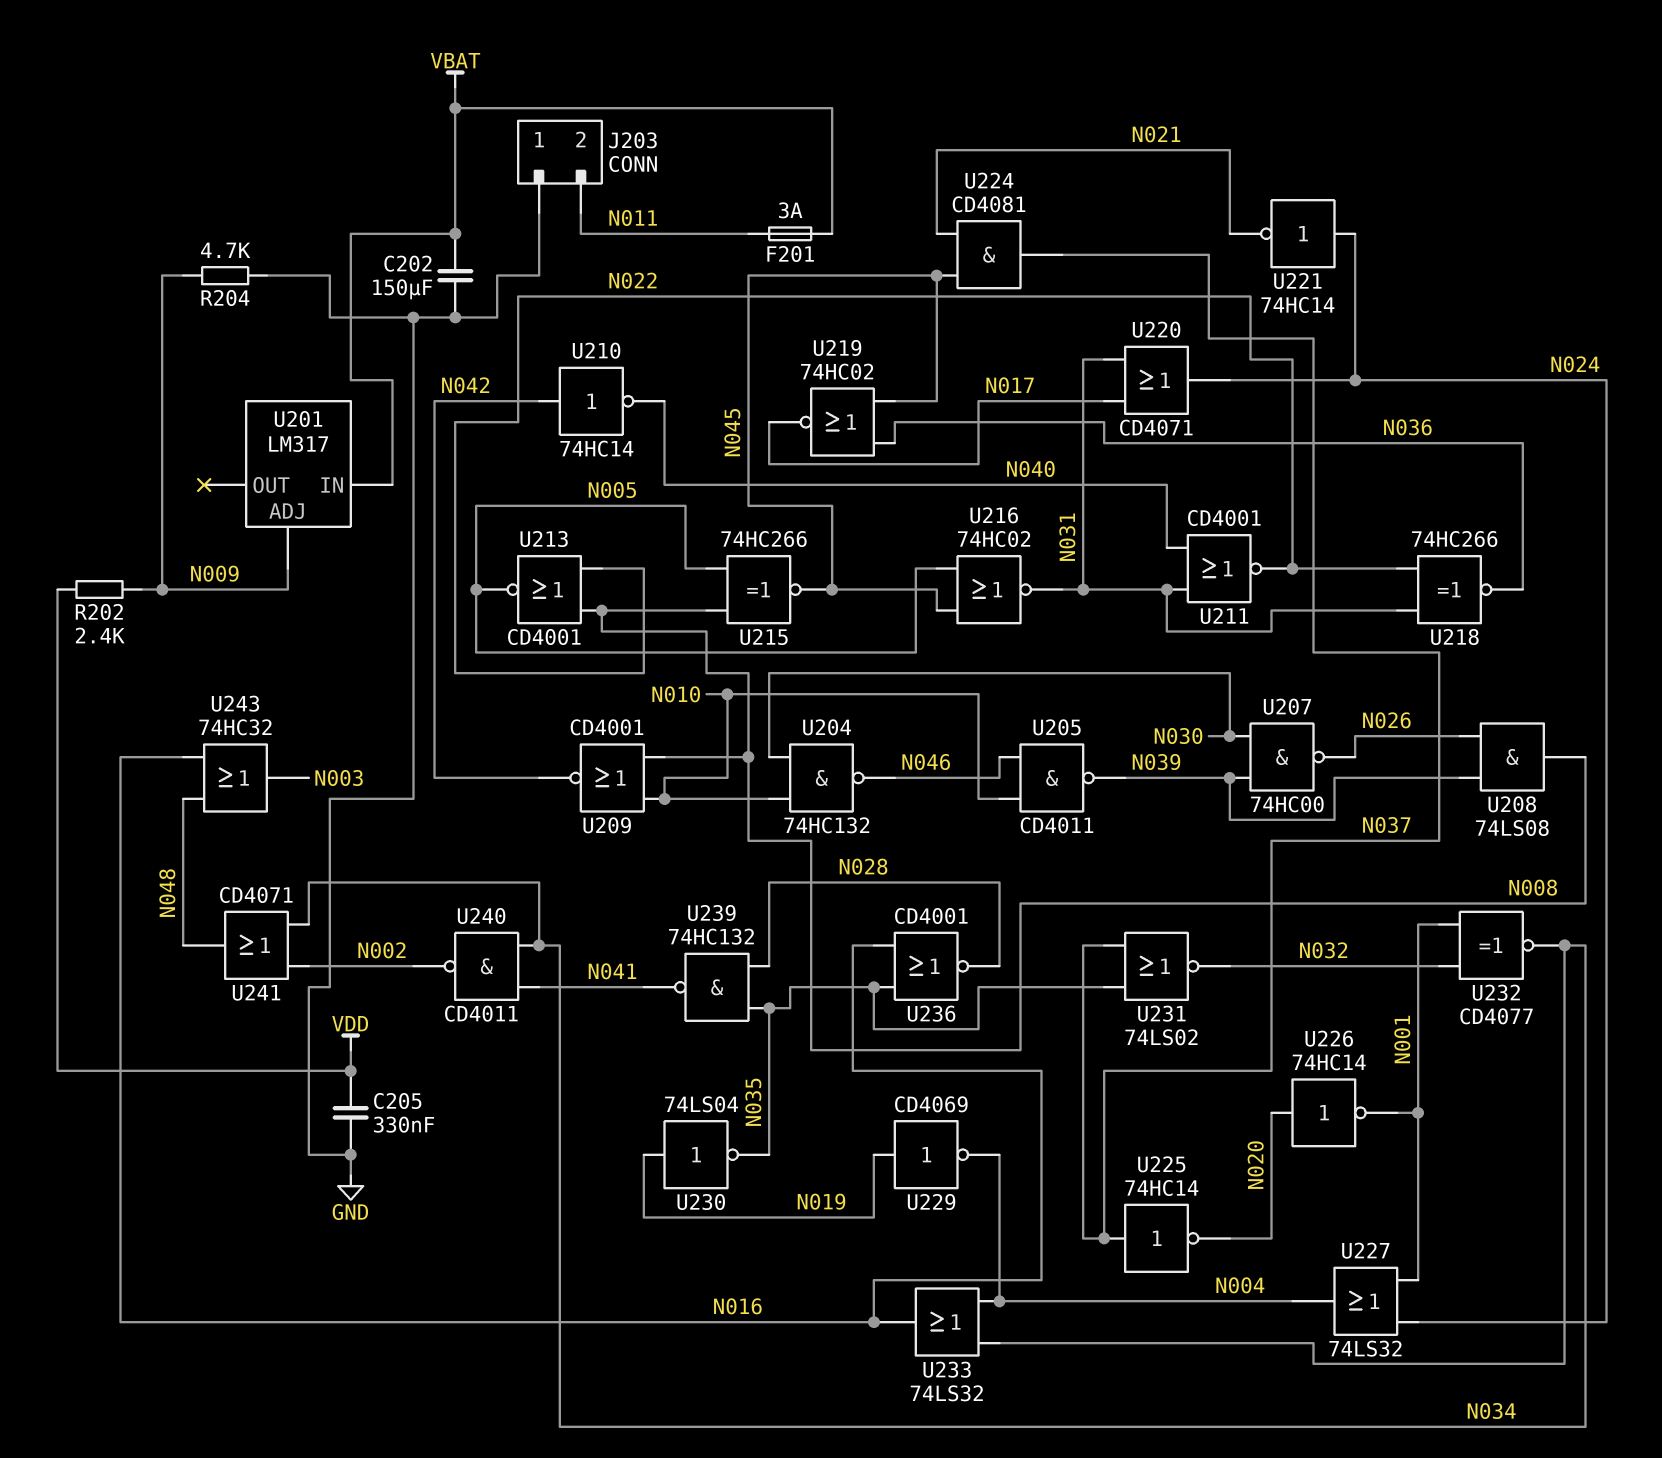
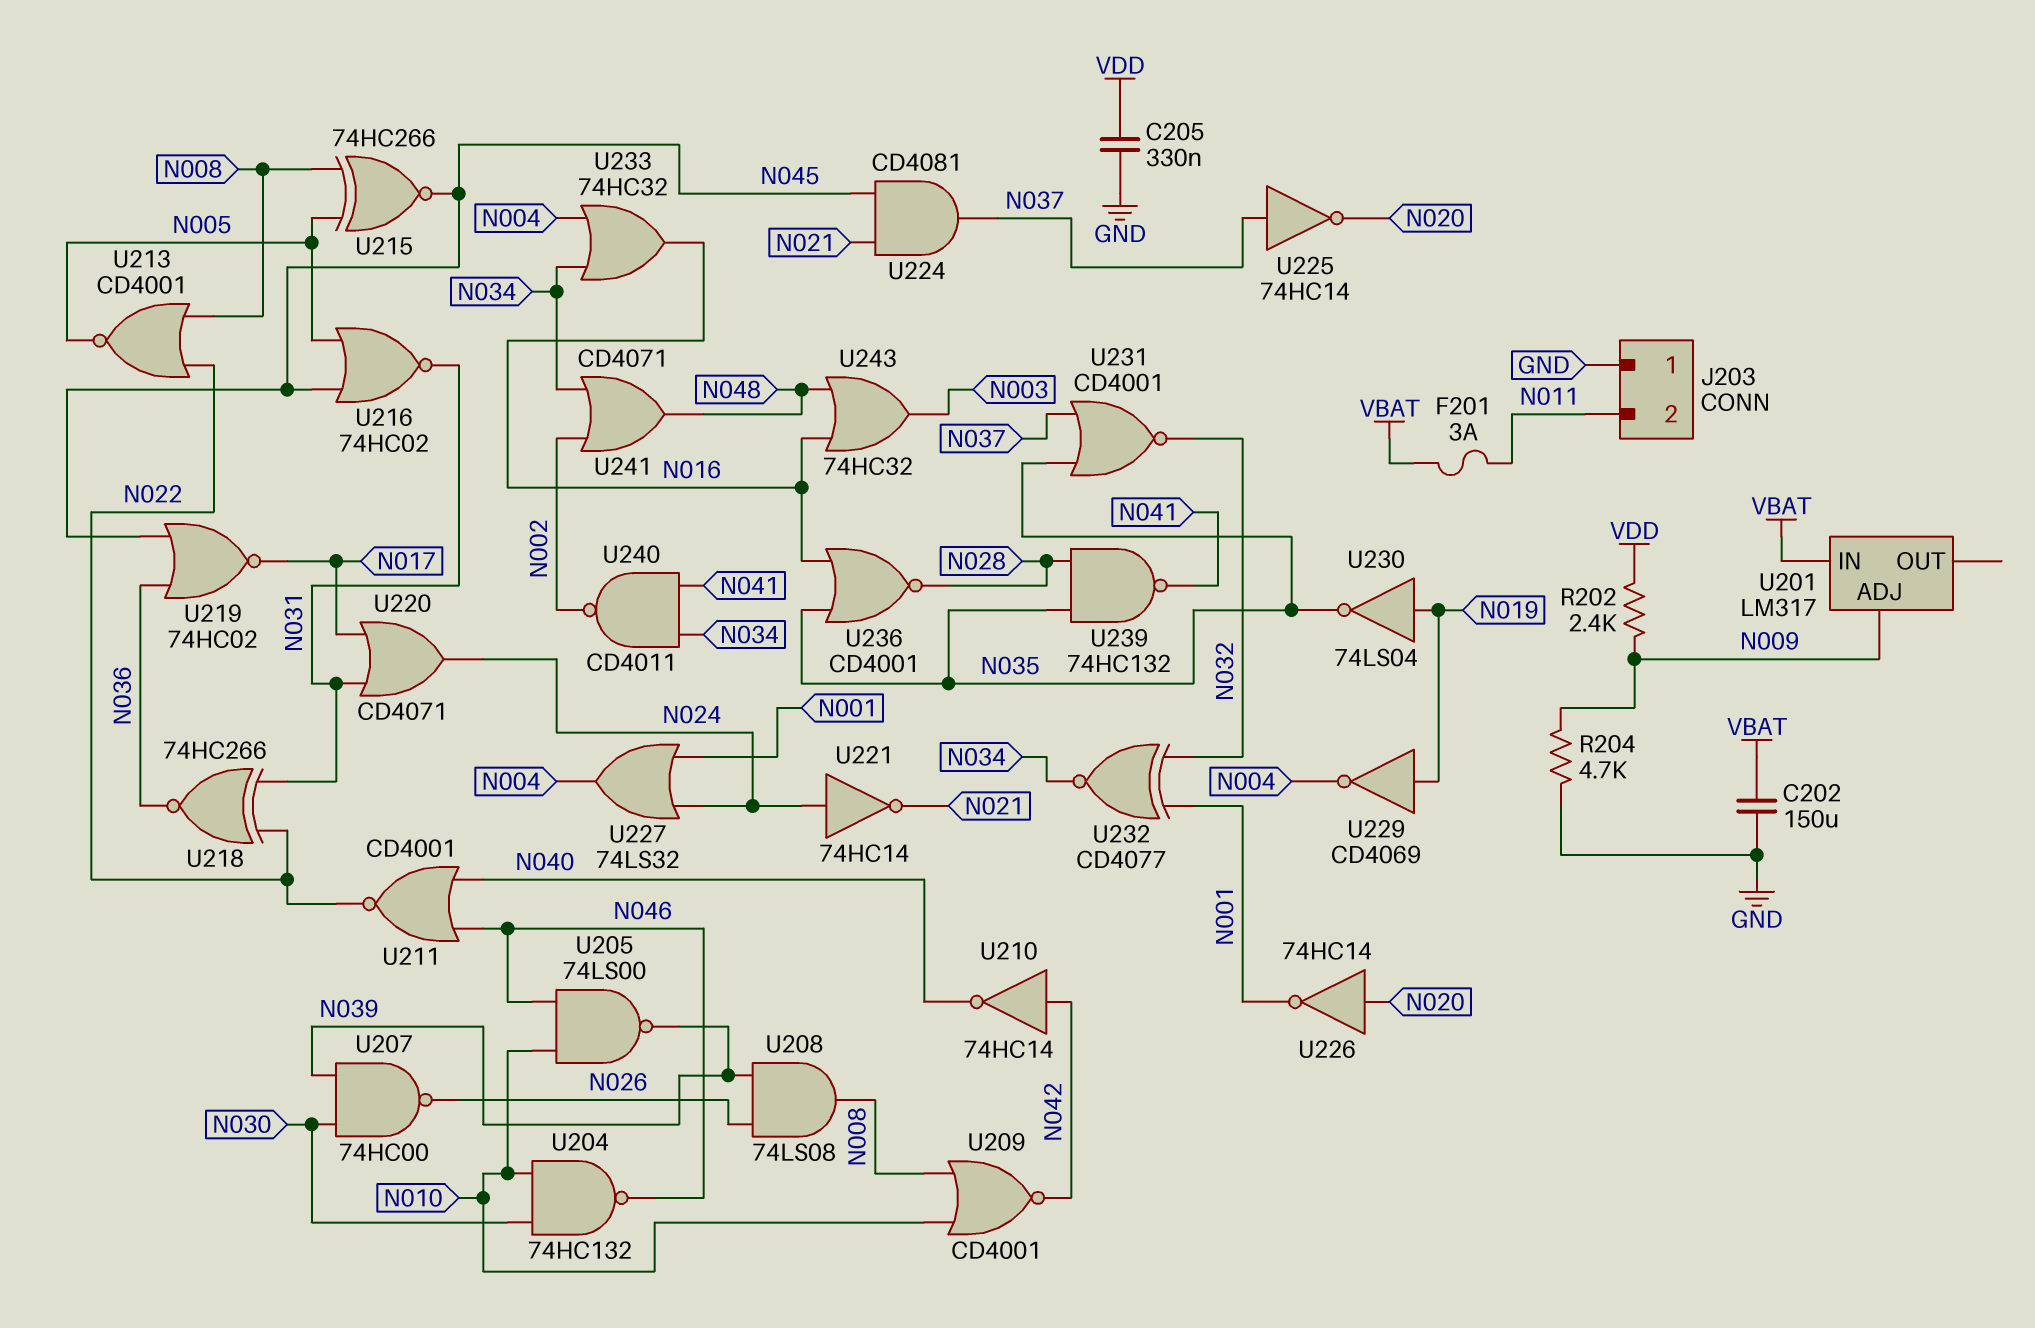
U205: NAND CD4011 (in N010, in N046, out N039) -> NAND 74LS00 (in N010, in N046, out N039)
U211: NOR CD4001 (in N031, in N040, out N022) -> NOR CD4001 (in N040, in N046, out N022)
U231: NOR 74LS02 (in N035, in N037, out N032) -> NOR CD4001 (in N035, in N037, out N032)
U233: OR 74LS32 (in N004, in N034, out N016) -> OR 74HC32 (in N004, in N034, out N016)

